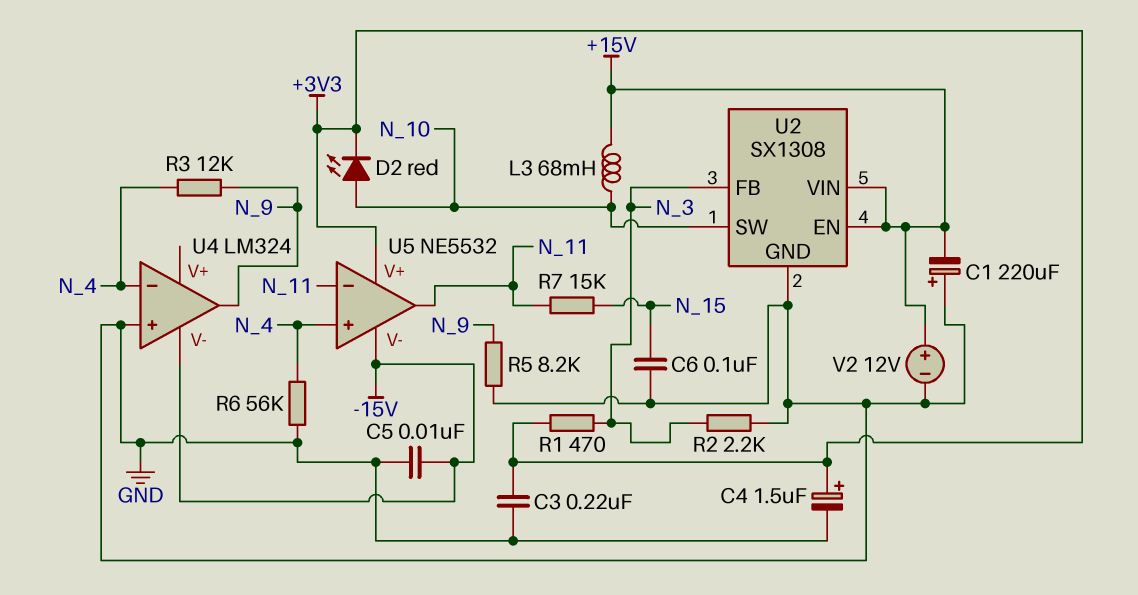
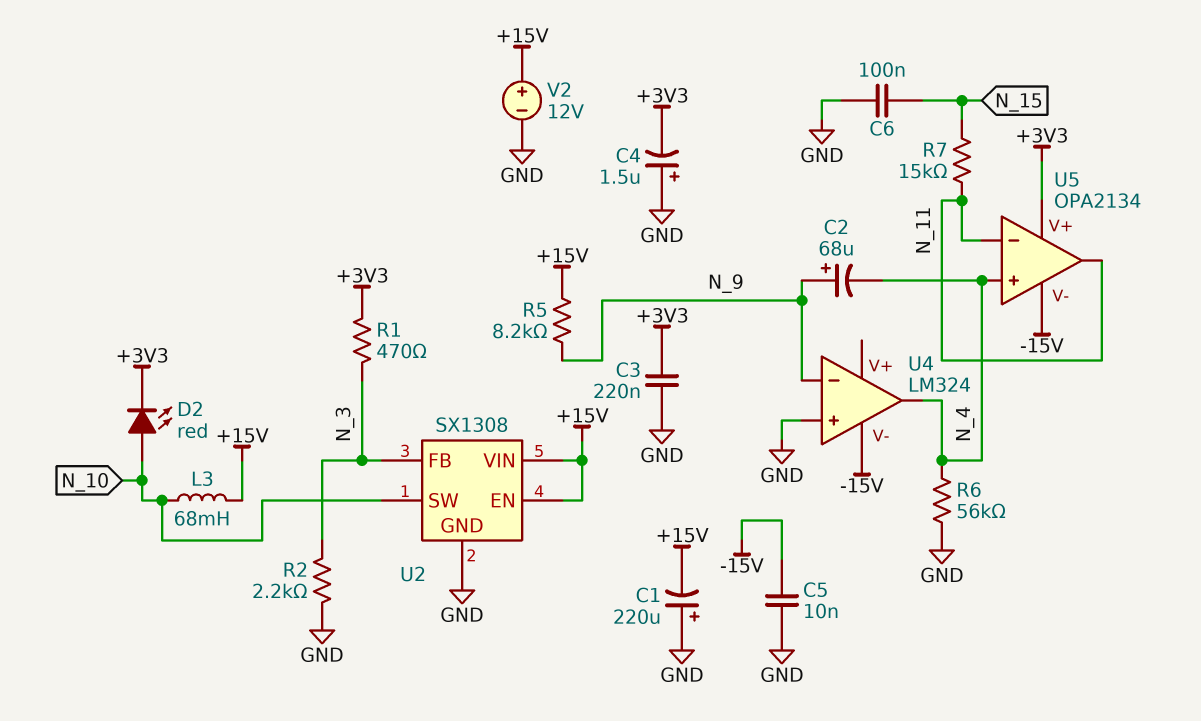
C2: none -> 68uF (plus N_9, minus N_4)
C4: 1.5uF (plus +3V3, minus GND) -> 1.5uF (plus GND, minus +3V3)
R3: 12k (N_4, N_9) -> none
R5: 8.2k (GND, N_9) -> 8.2k (+15V, N_9)
U4 pin in-: N_4 -> N_9
U4 pin out: N_9 -> N_4
U5: NE5532 -> OPA2134

